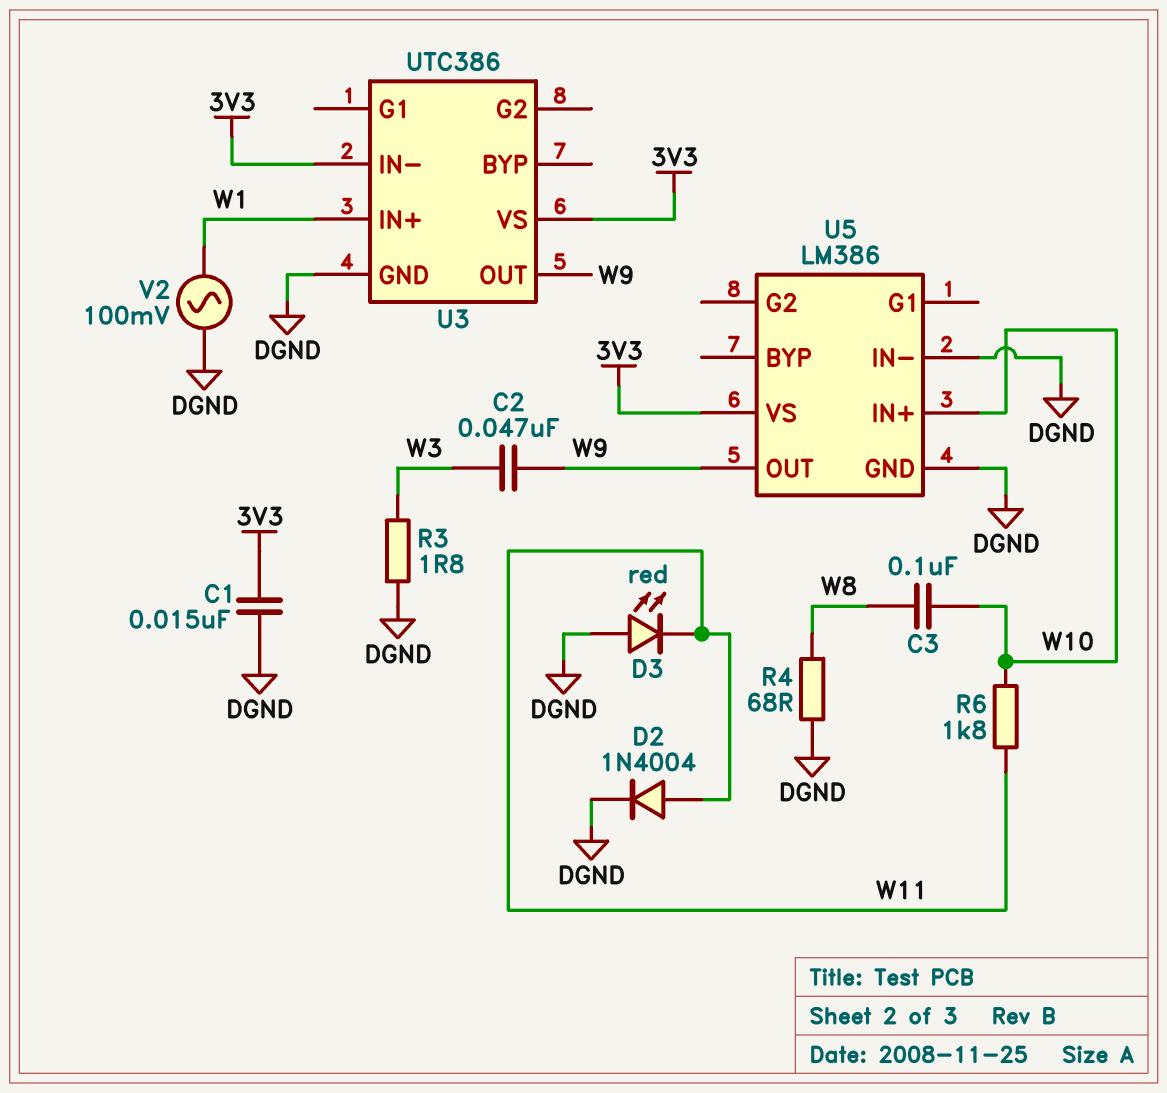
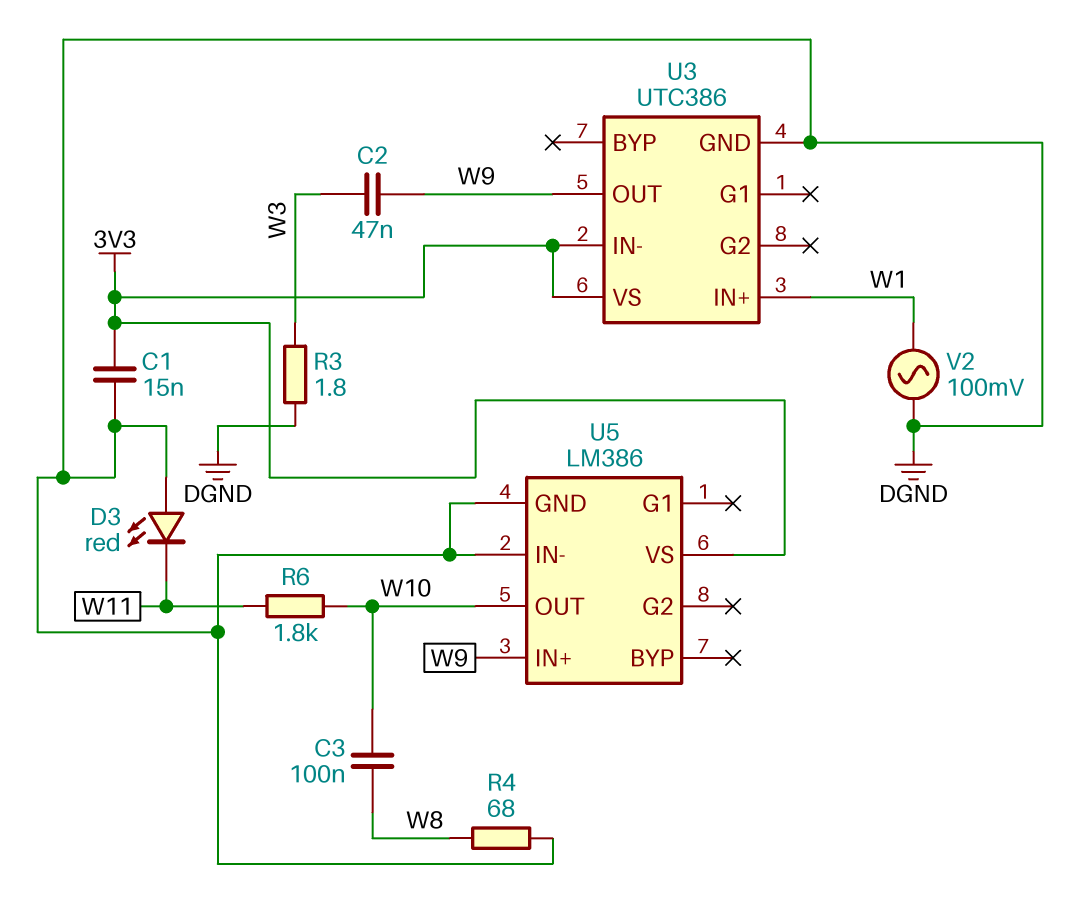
D2: diode 1N4004 (A W11, K DGND) -> none
U5 pin IN+: W10 -> W9
U5 pin OUT: W9 -> W10

